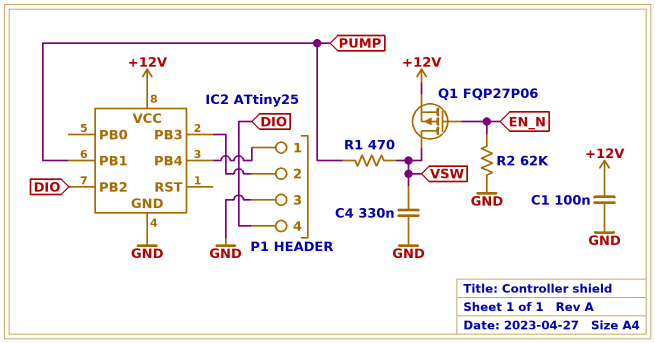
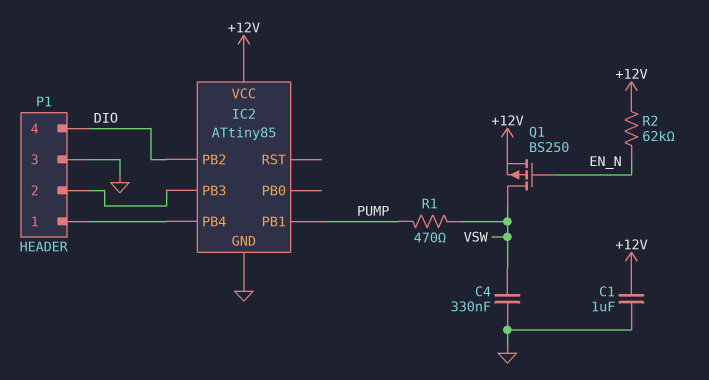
C1: 100nF (+12V, GND) -> 1uF (+12V, GND)
IC2: ATtiny25 -> ATtiny85
Q1: PMOS FQP27P06 (G EN_N, D VSW, S +12V) -> PMOS BS250 (G EN_N, D VSW, S +12V)
R2: 62k (EN_N, GND) -> 62k (+12V, EN_N)

